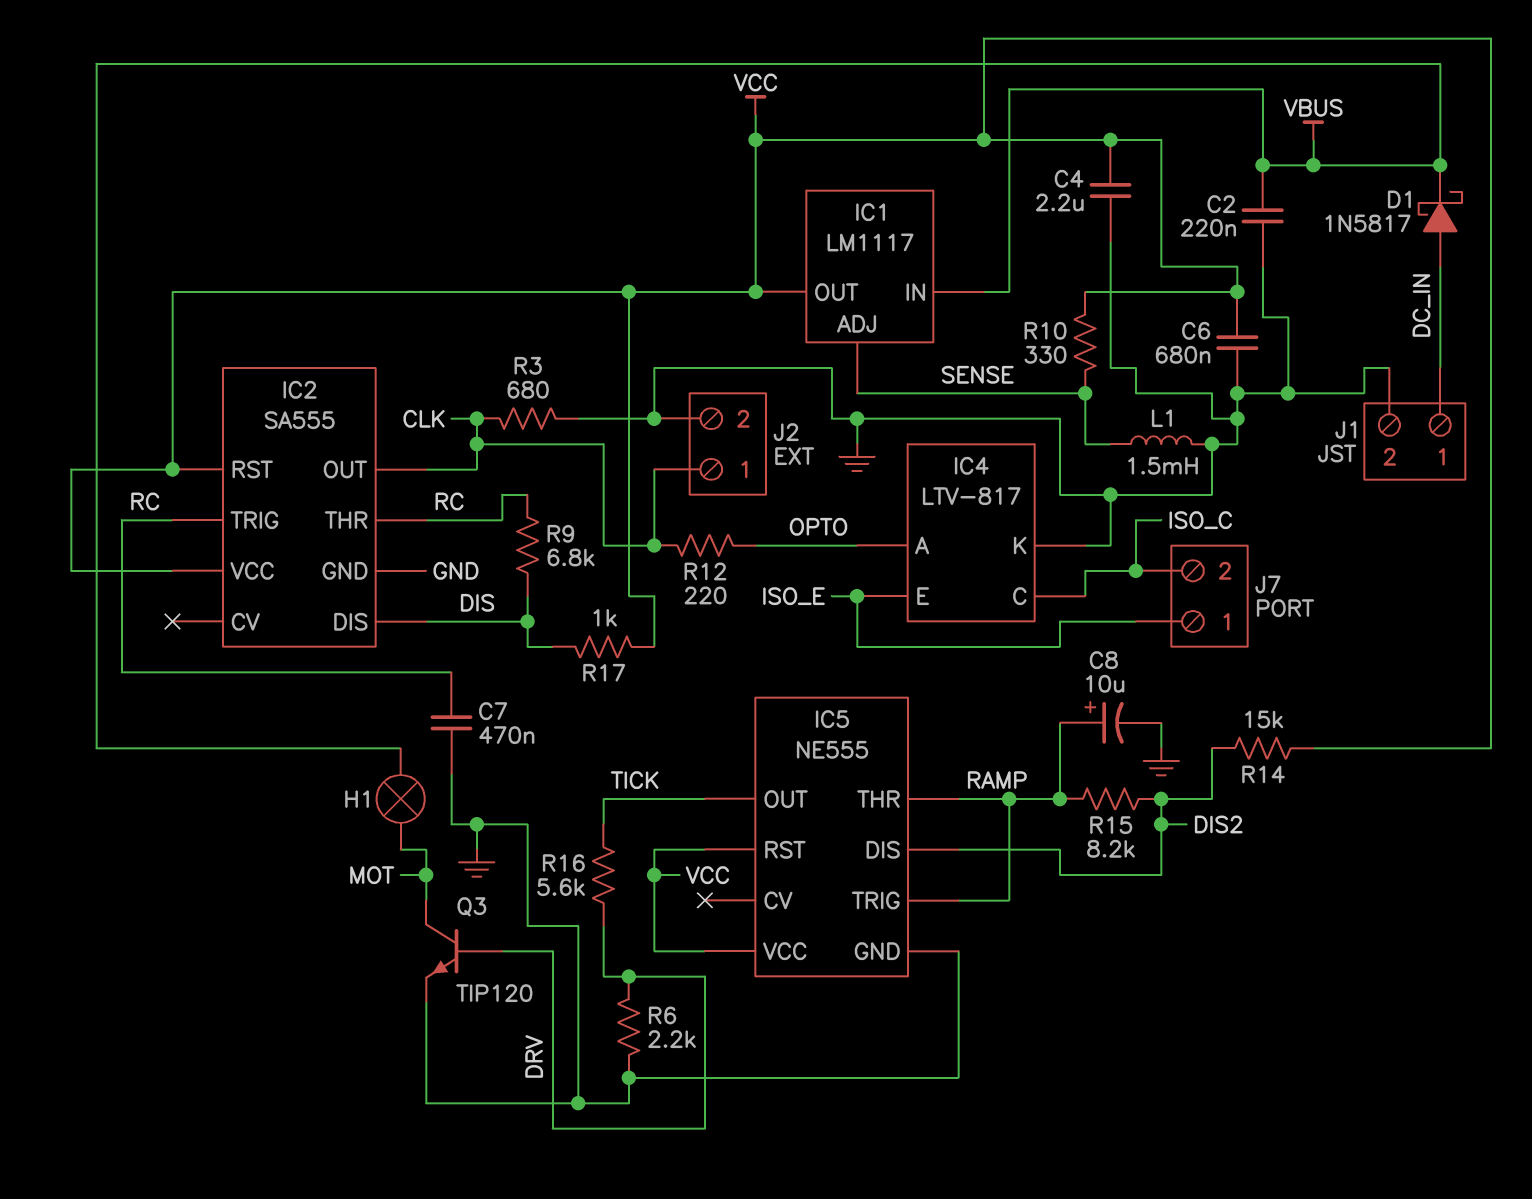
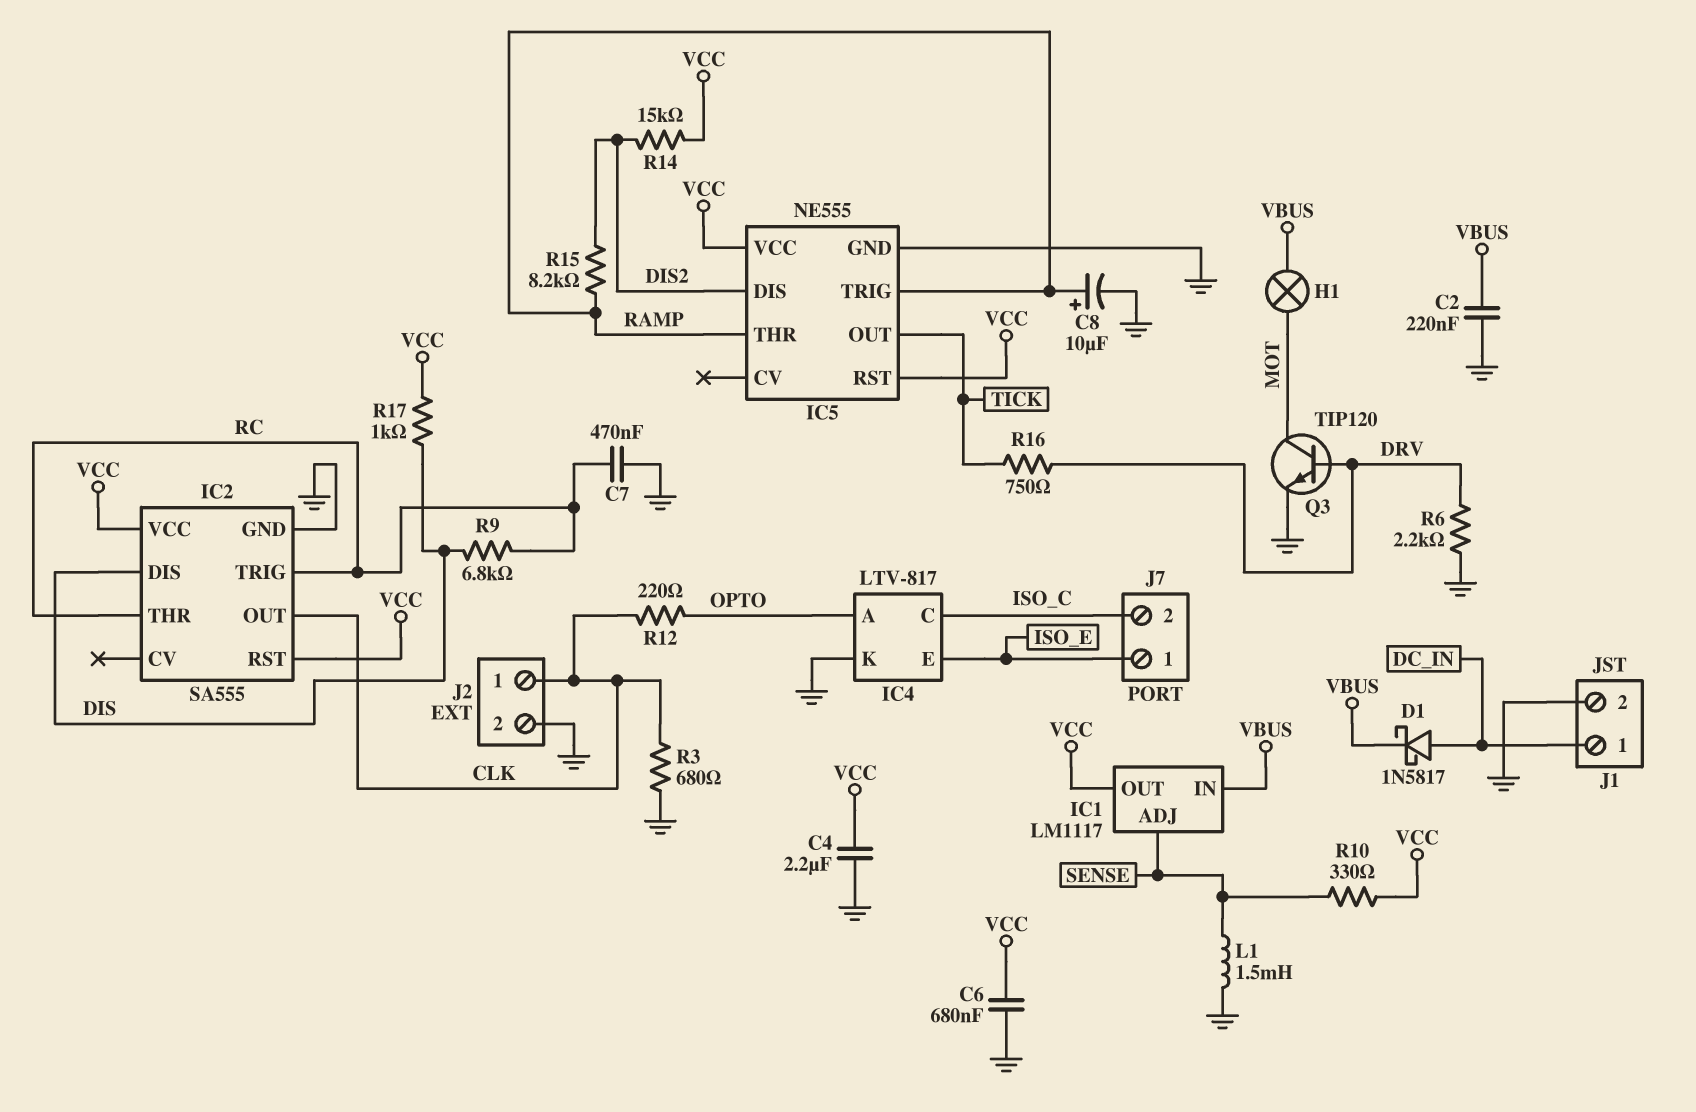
R16: 5.6k (DRV, TICK) -> 750 (DRV, TICK)

